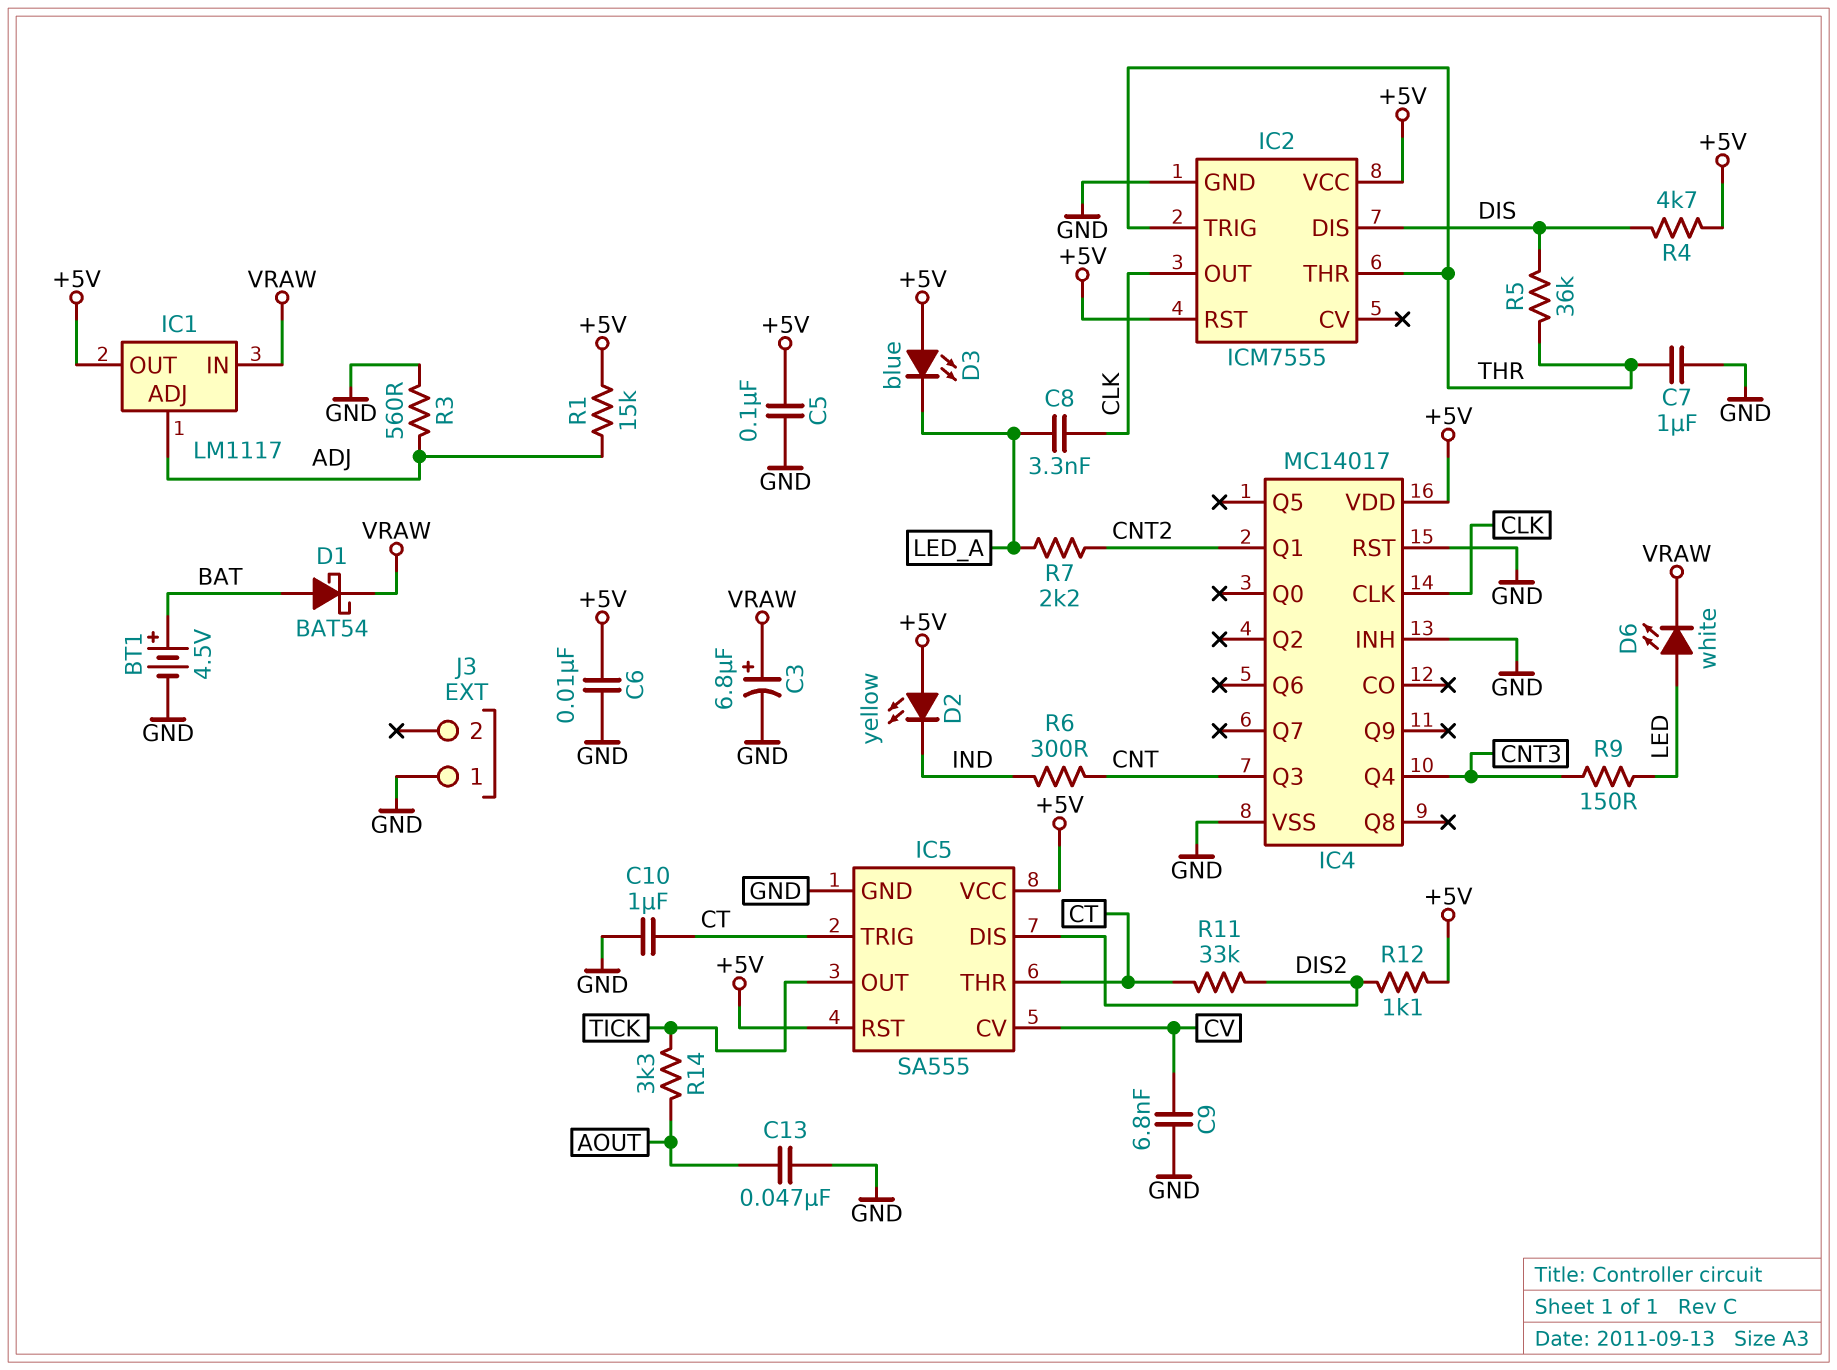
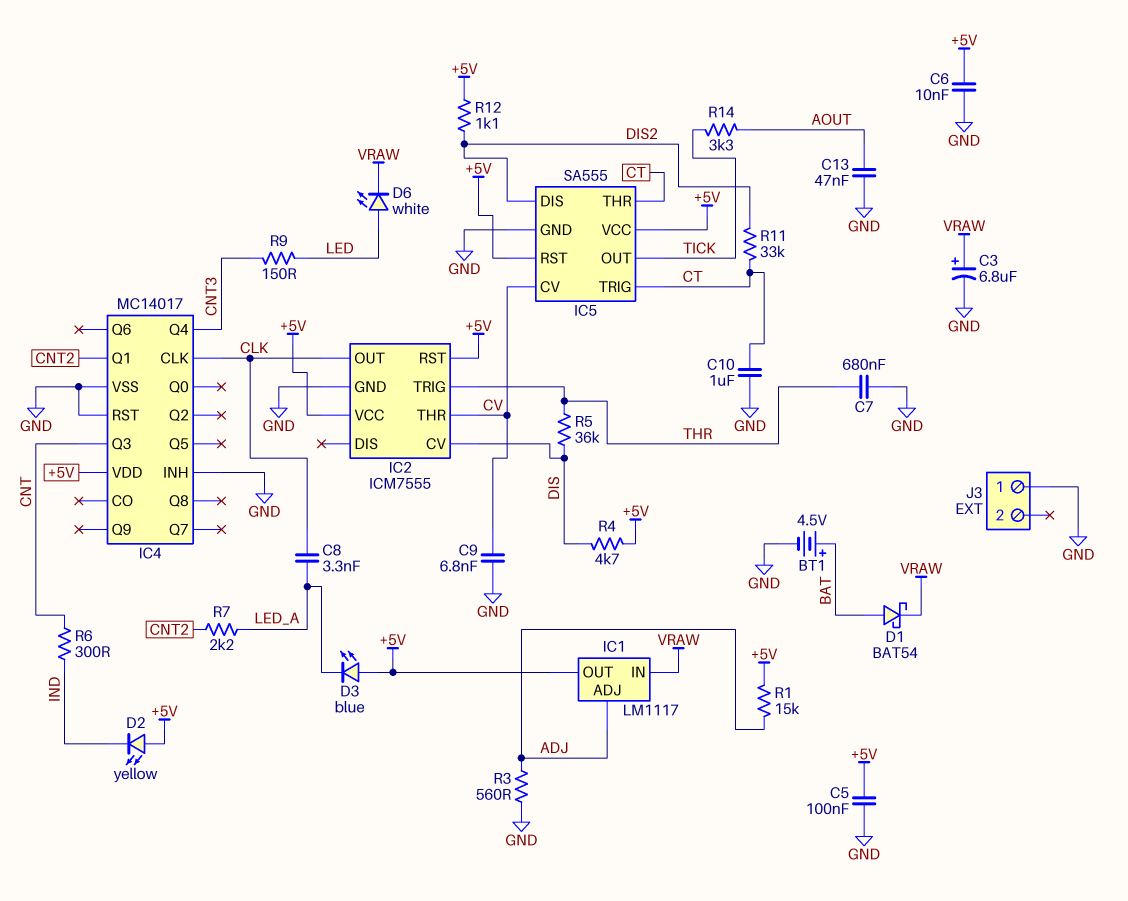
C7: 1uF (GND, THR) -> 680nF (GND, THR)
IC2 pin CV: none -> DIS
IC2 pin DIS: DIS -> none
IC2 pin THR: THR -> CV

